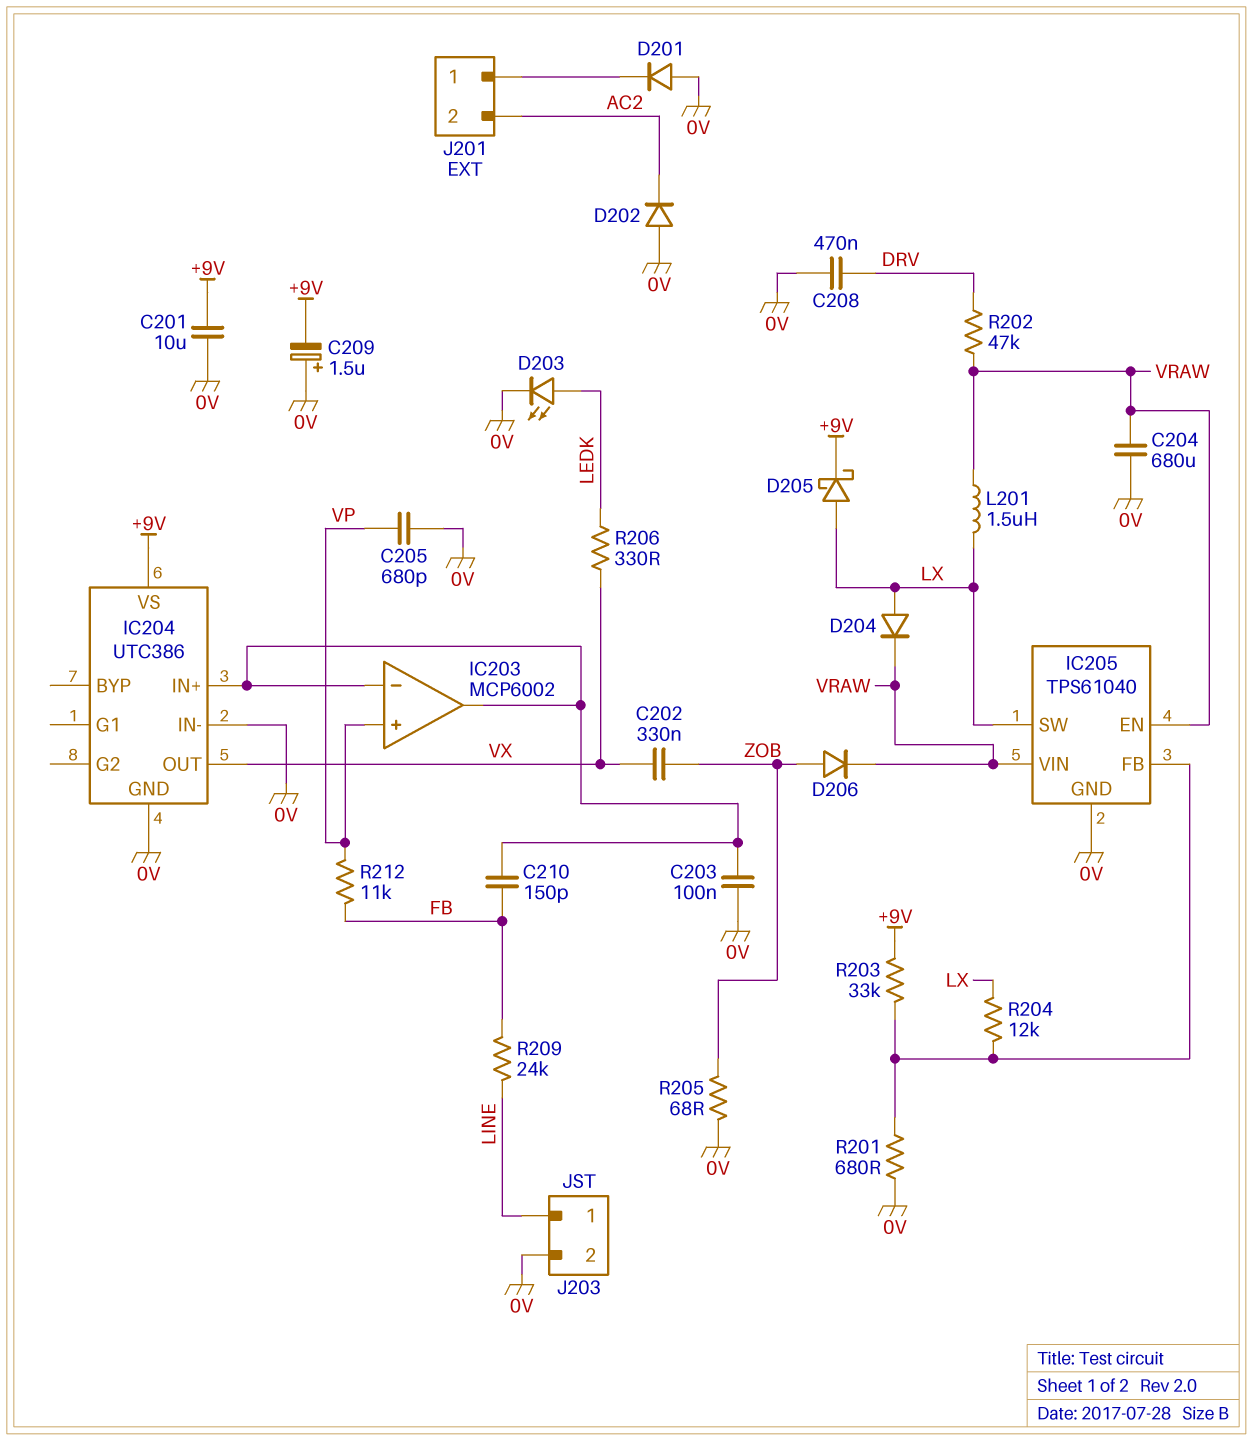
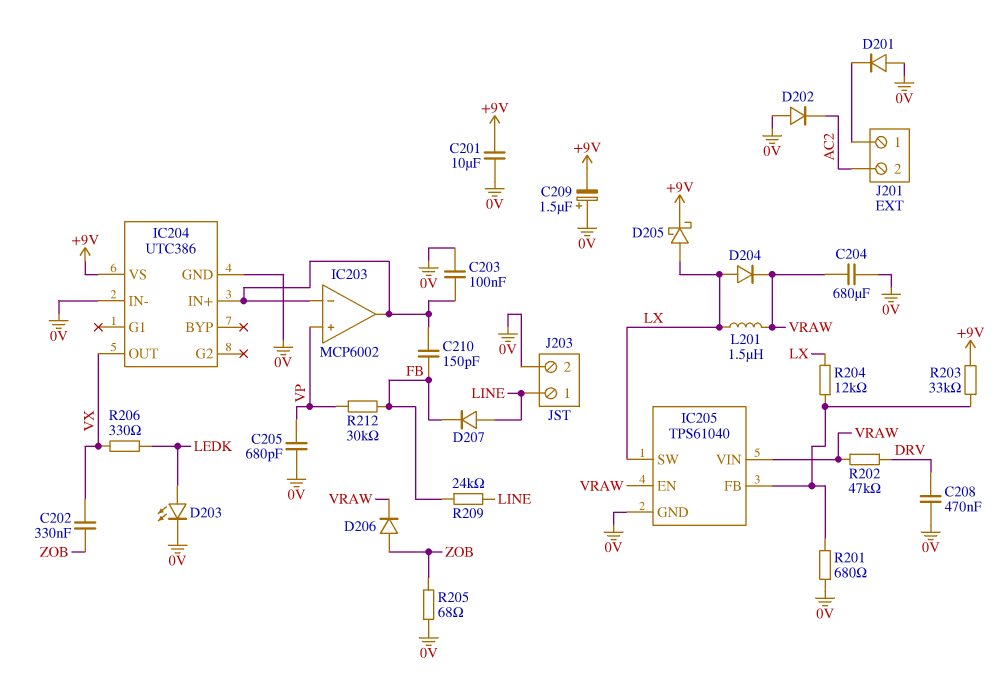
D207: none -> diode (A LINE, K FB)
R212: 11k (FB, VP) -> 30k (FB, VP)

